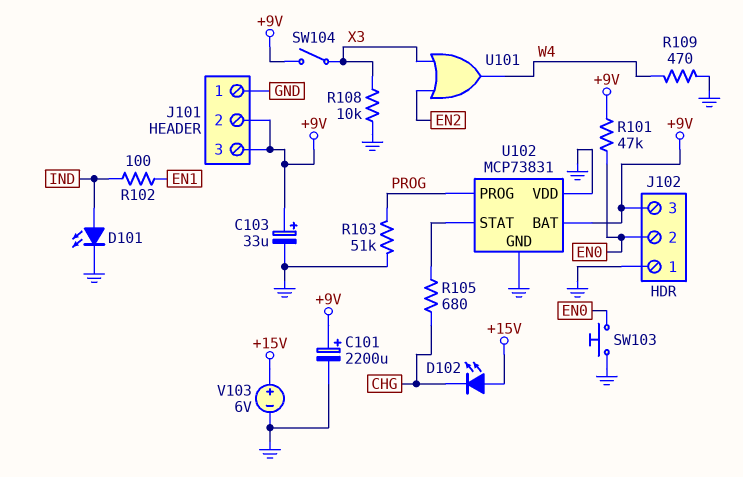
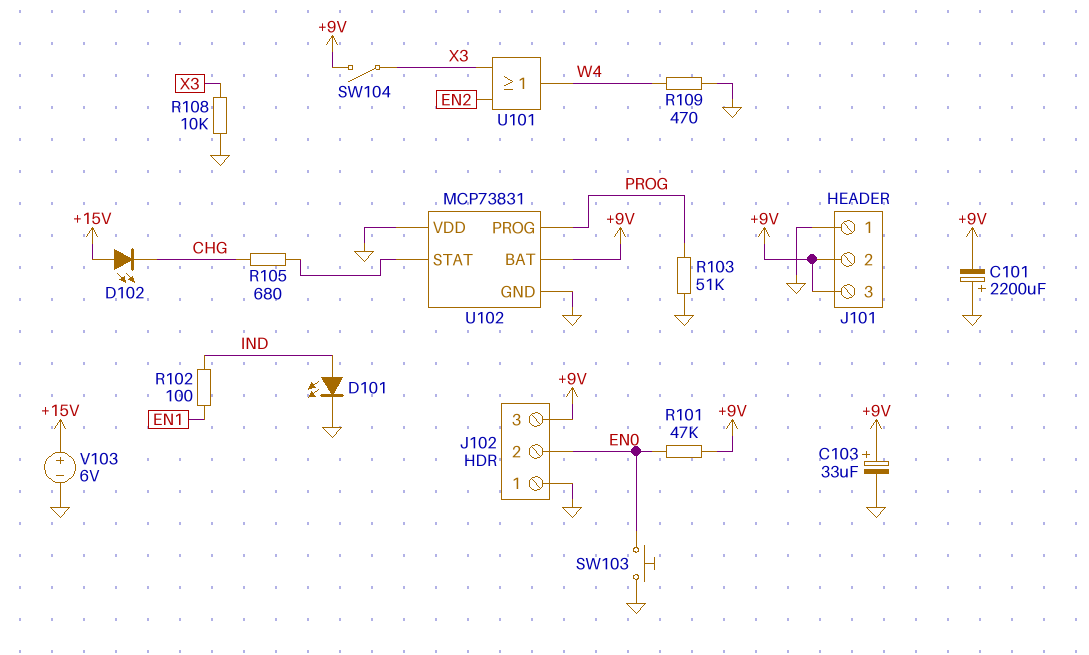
C101: 2200uF (plus +9V, minus GND) -> 2200uF (plus GND, minus +9V)

